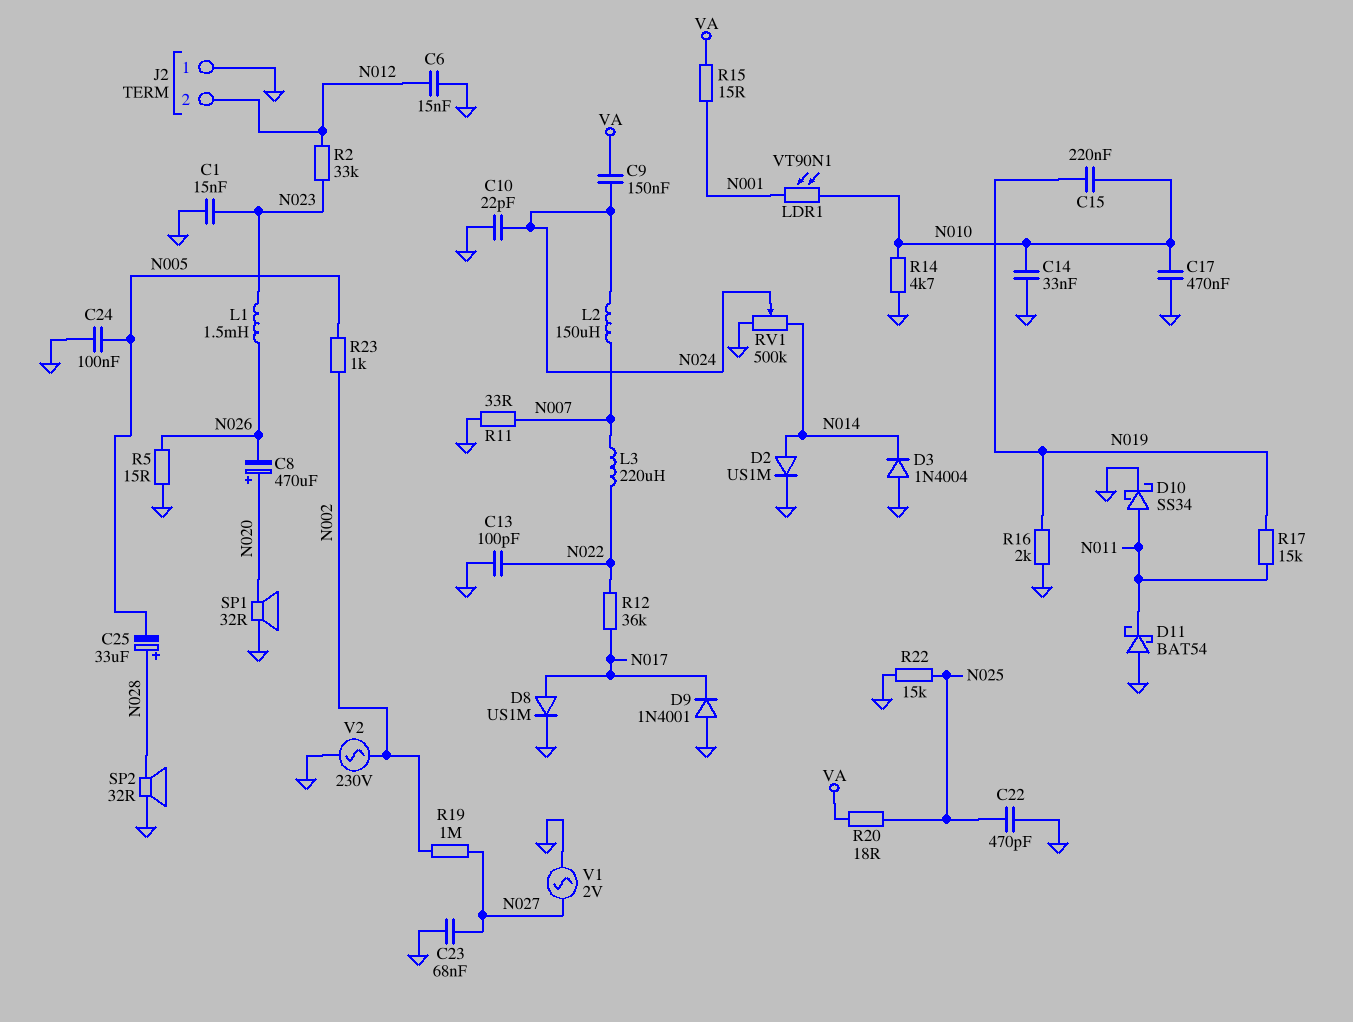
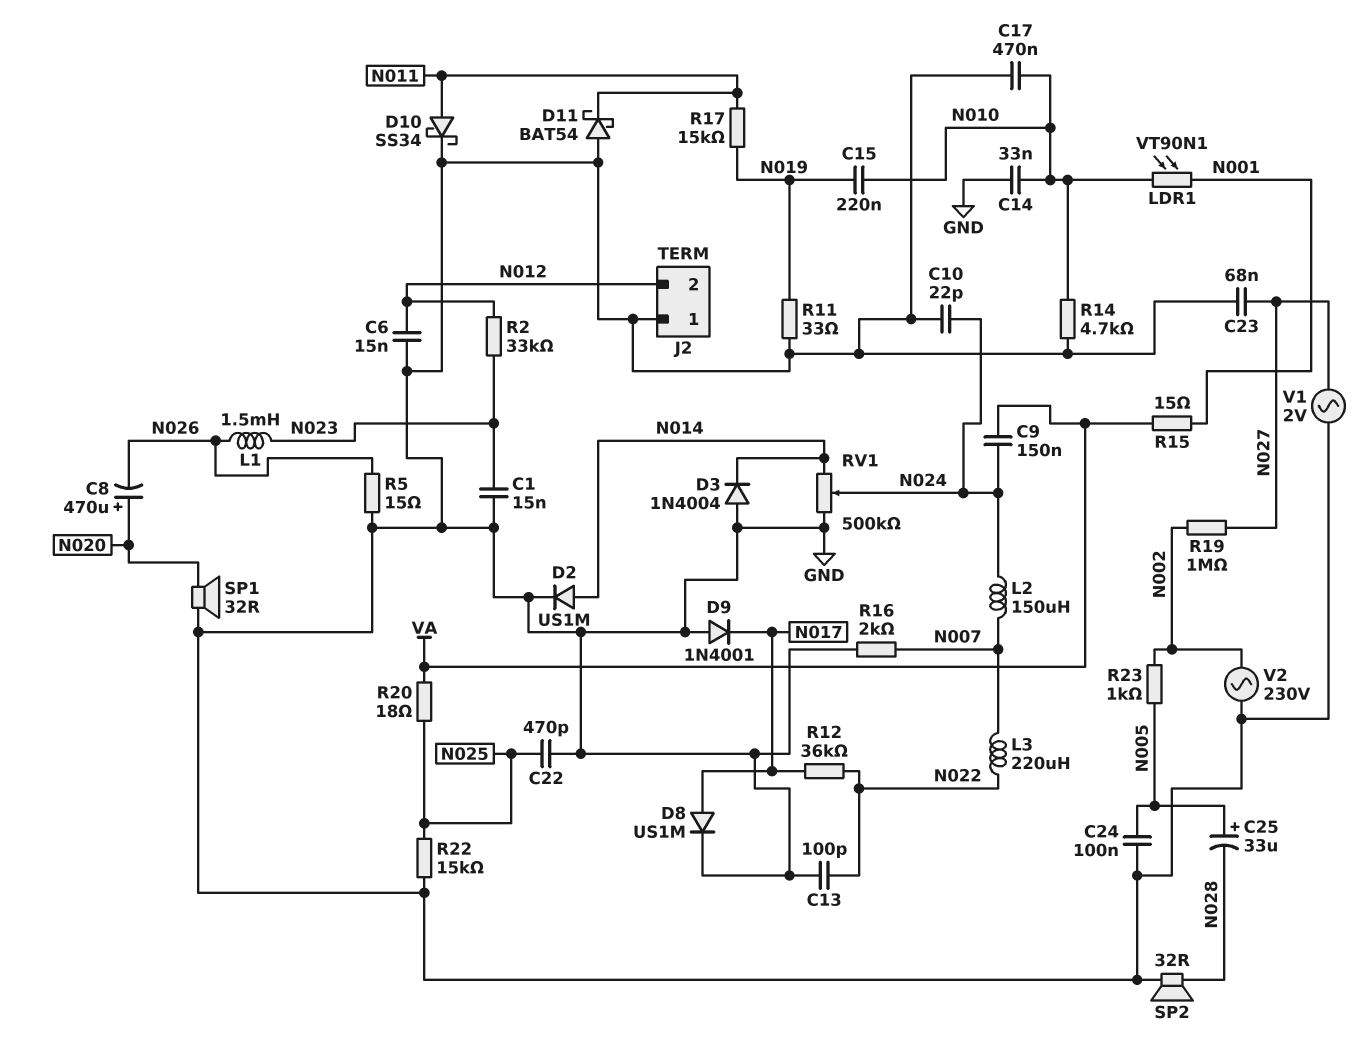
C25: 33uF (plus N028, minus N005) -> 33uF (plus N005, minus N028)
R11: 33 (GND, N007) -> 33 (GND, N019)
R16: 2k (GND, N019) -> 2k (GND, N007)

